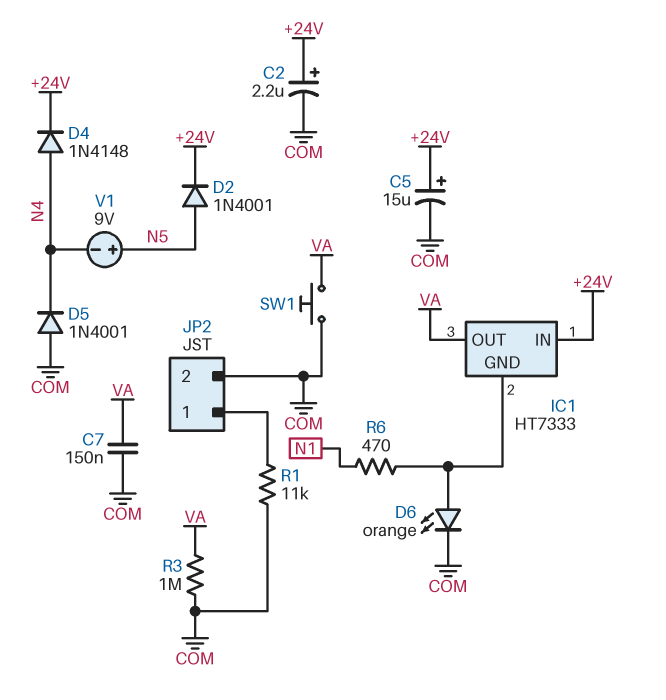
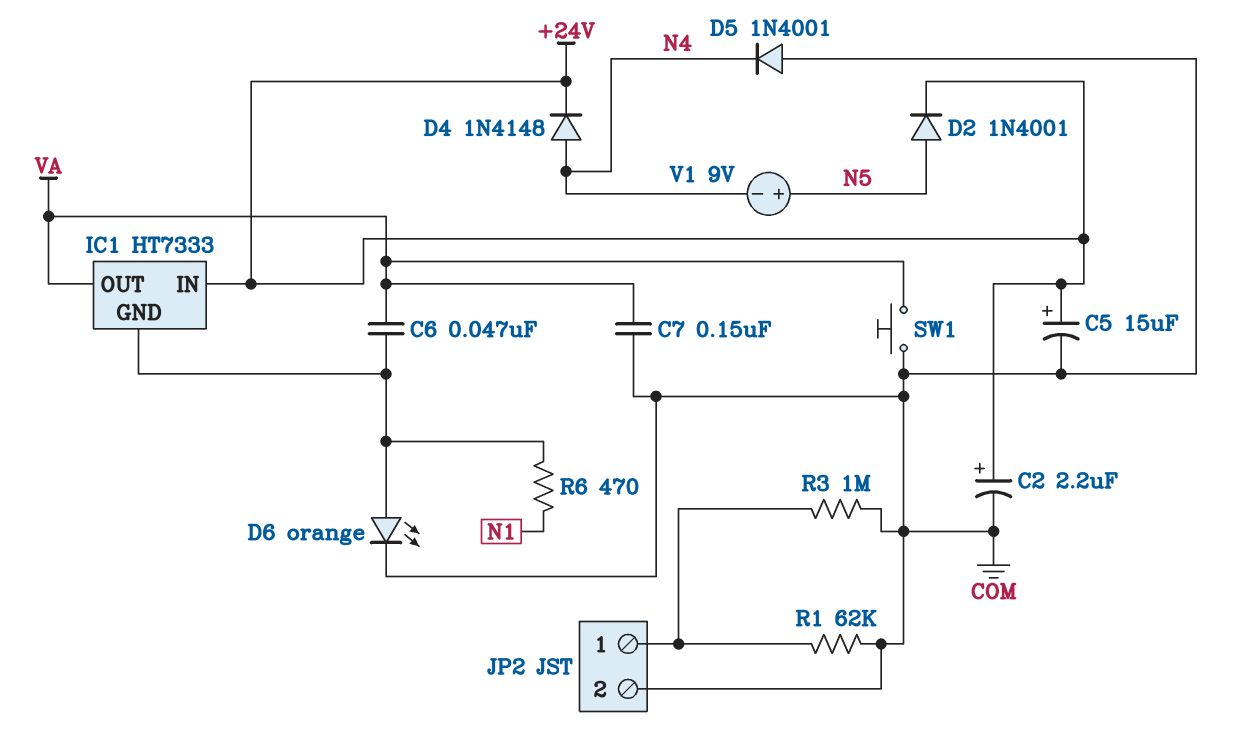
C6: none -> 47nF (IC1/GND, VA)
R1: 11k (COM, JP2/1) -> 62k (COM, JP2/1)
R3: 1M (COM, VA) -> 1M (COM, JP2/1)

